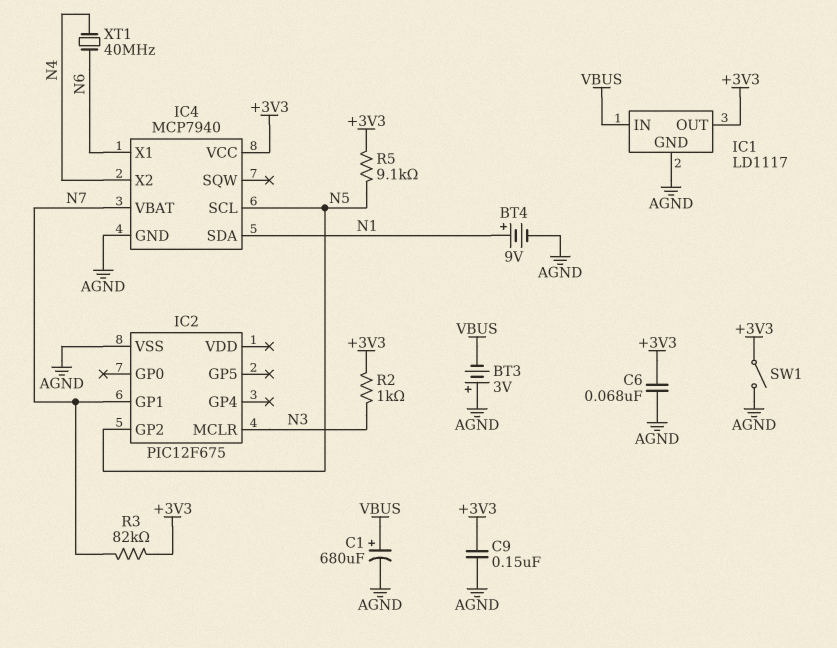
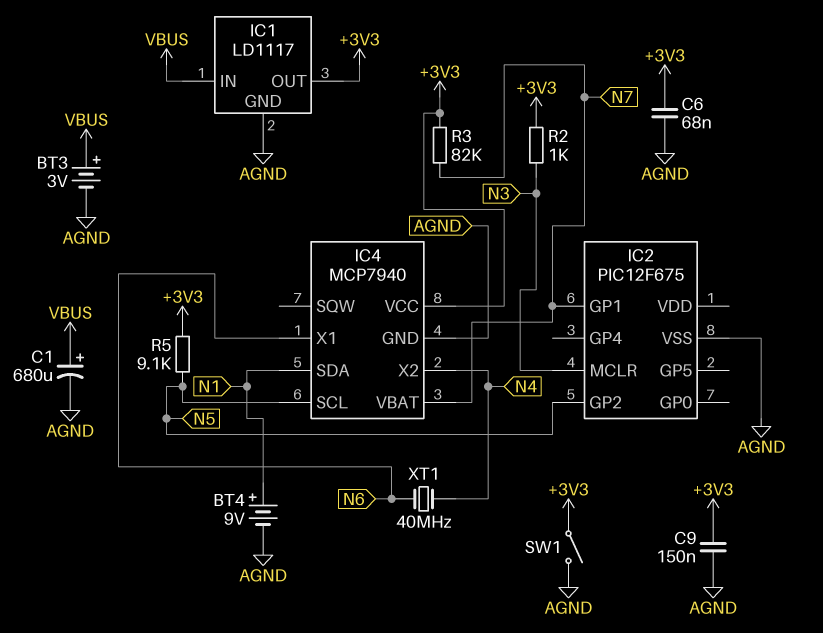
BT3: 3V (plus AGND, minus VBUS) -> 3V (plus VBUS, minus AGND)

